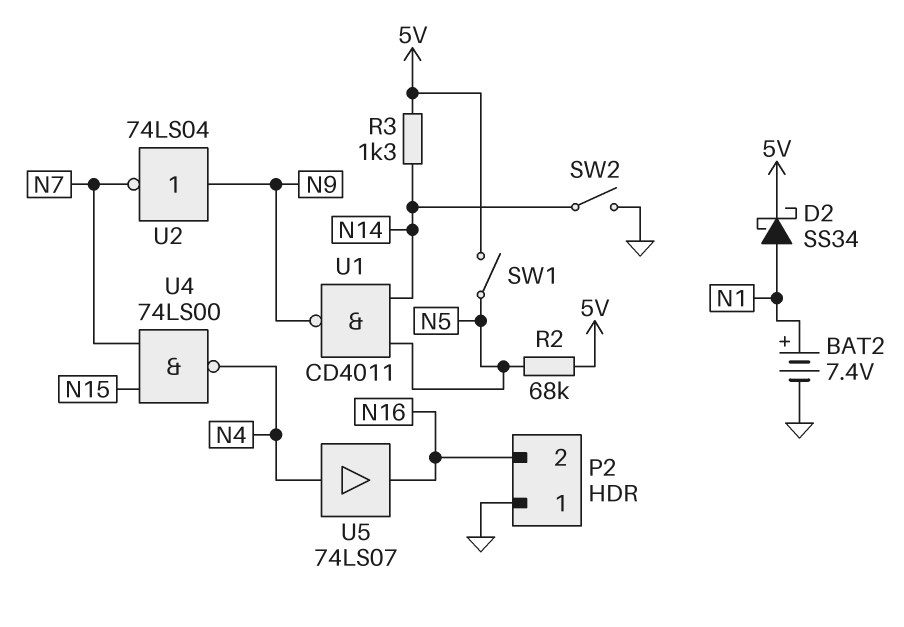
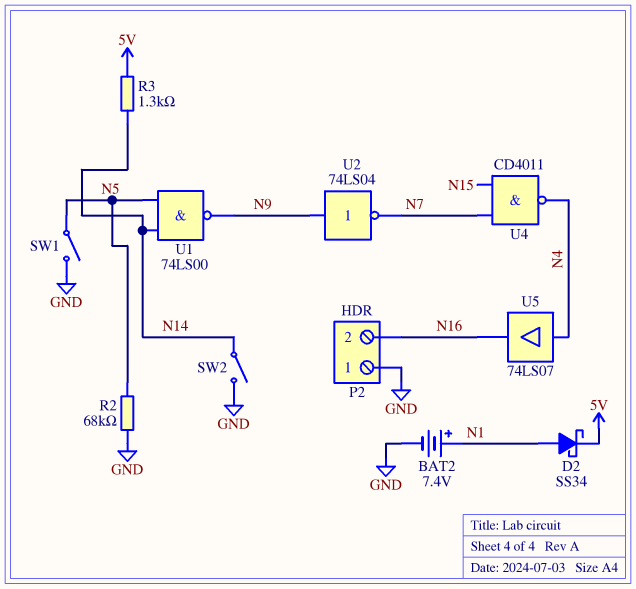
R2: 68k (5V, N5) -> 68k (GND, N5)
SW1: switch (5V, N5) -> switch (GND, N5)
U1: NAND CD4011 (in N5, in N14, out N9) -> NAND 74LS00 (in N5, in N14, out N9)
U4: NAND 74LS00 (in N7, in N15, out N4) -> NAND CD4011 (in N7, in N15, out N4)

